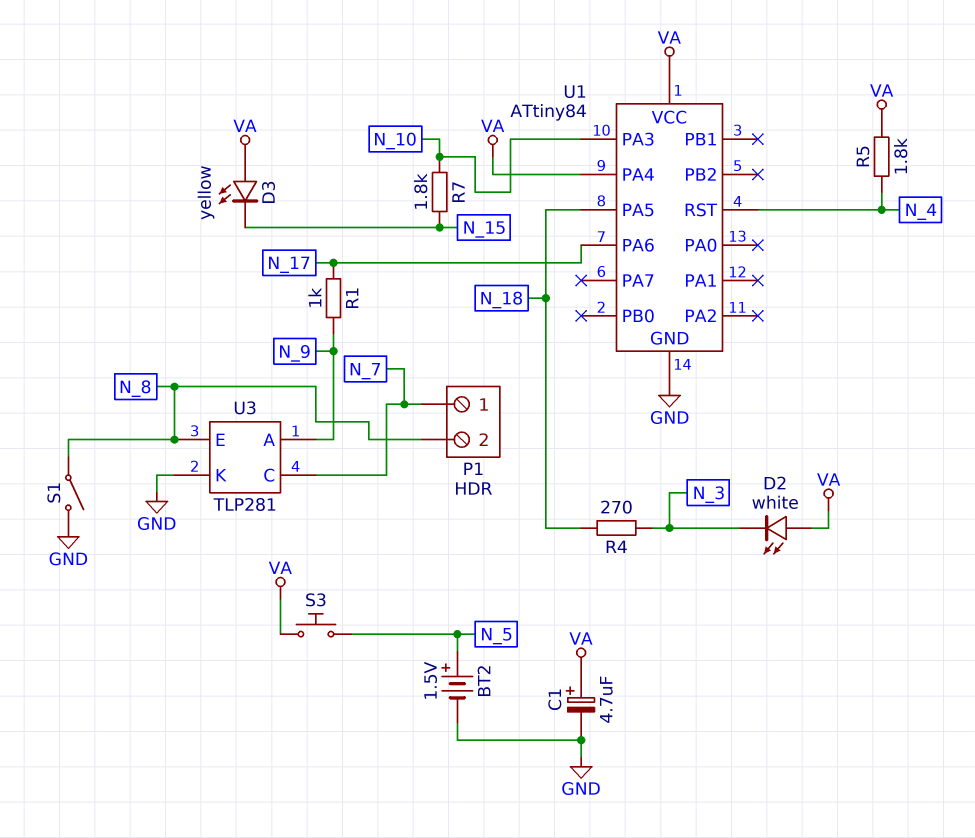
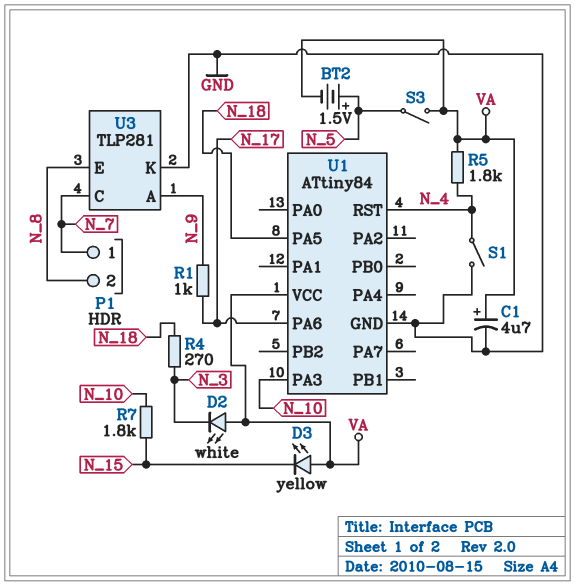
BT2: 1.5V (plus N_5, minus GND) -> 1.5V (plus N_5, minus VA)
S1: switch (GND, N_8) -> switch (GND, N_4)
S3: button (N_5, VA) -> switch (N_5, VA)
U1 pin PA4: VA -> none

